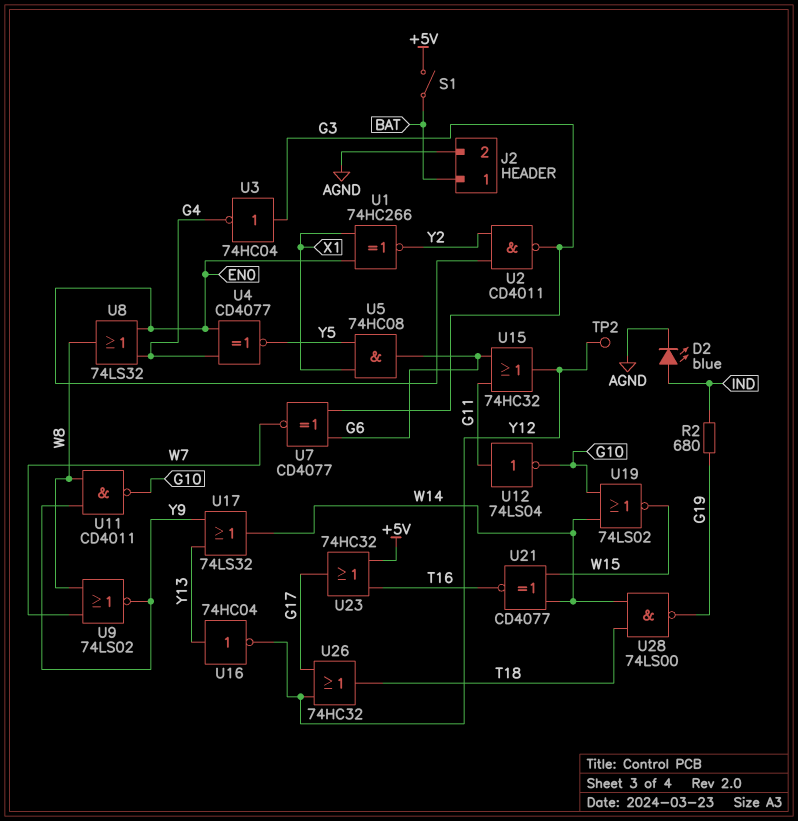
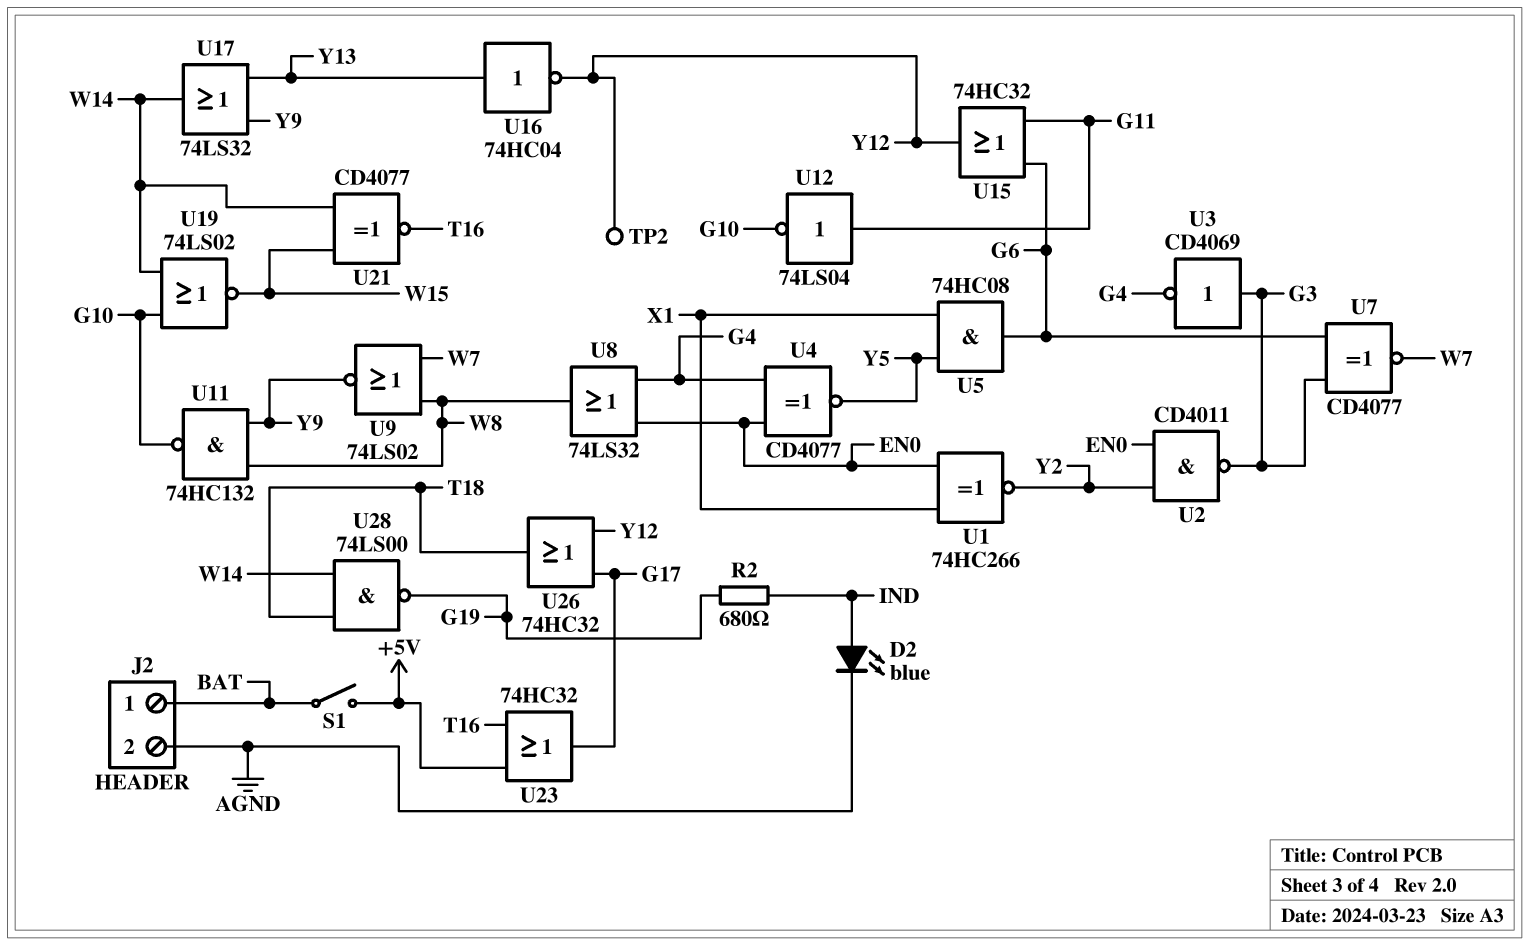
U3: NOT 74HC04 (in G3, out G4) -> NOT CD4069 (in G3, out G4)
U11: NAND CD4011 (in W8, in Y9, out G10) -> NAND 74HC132 (in W8, in Y9, out G10)

